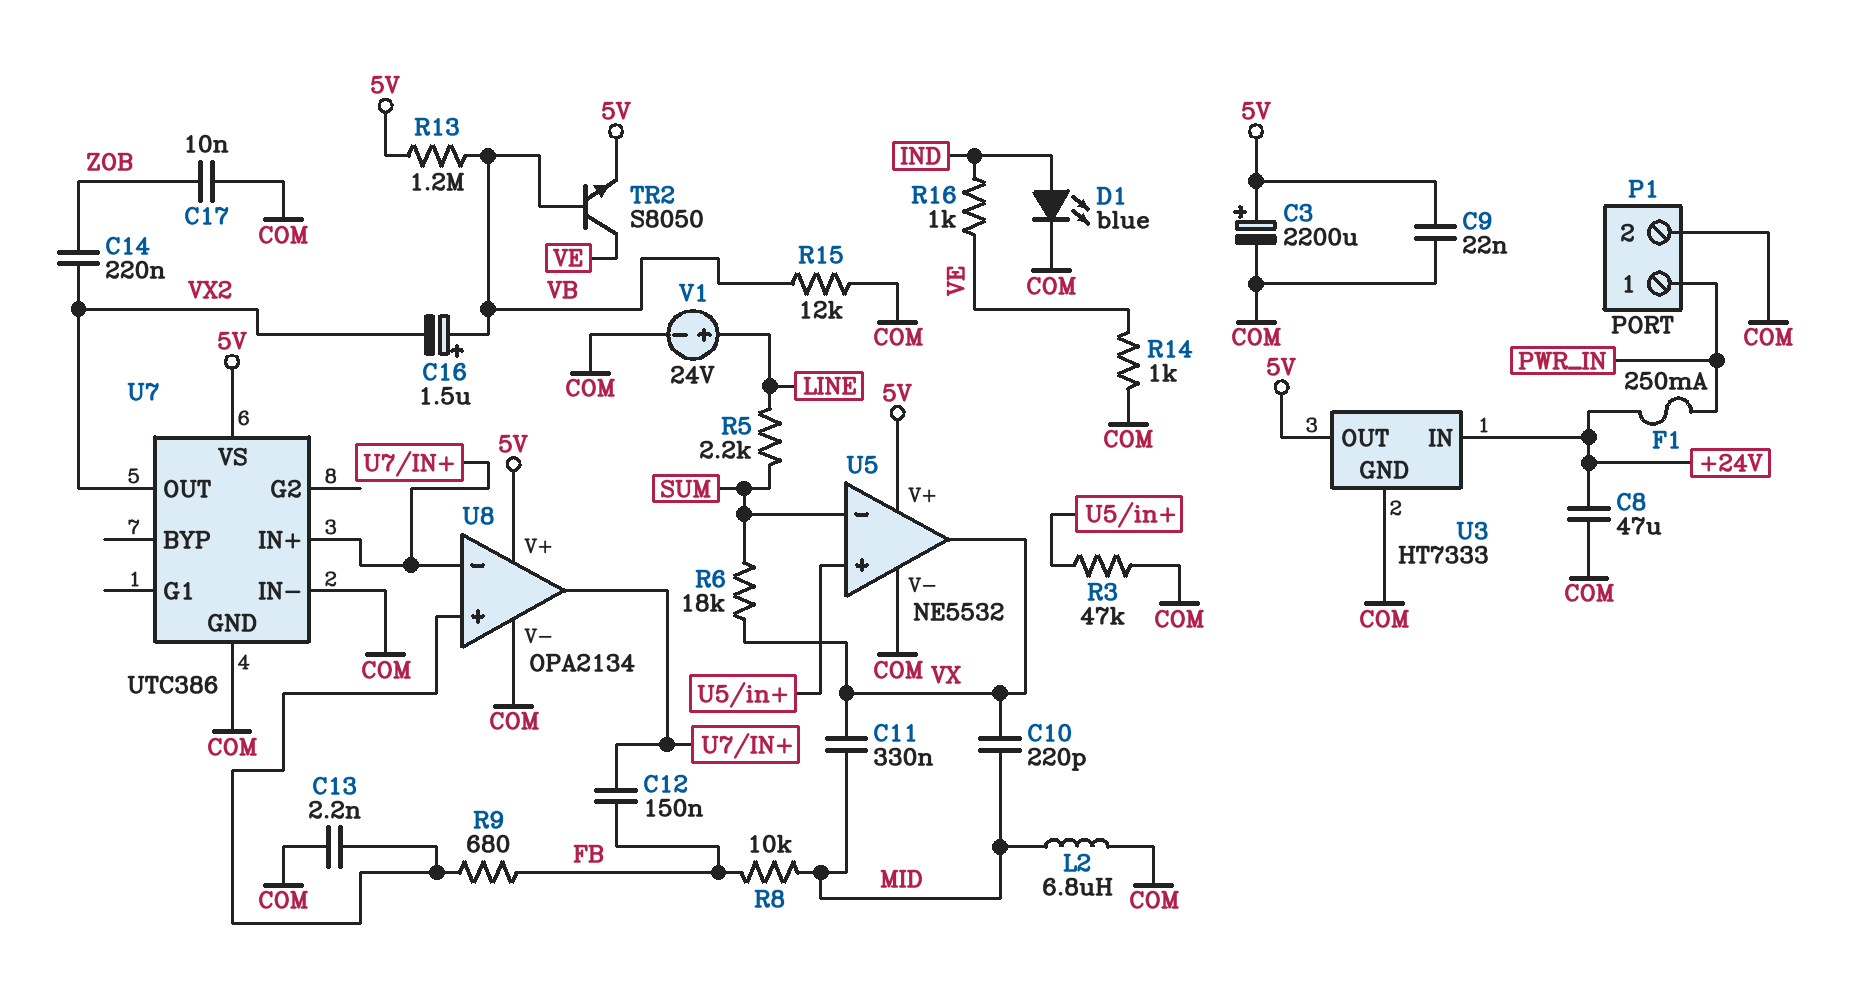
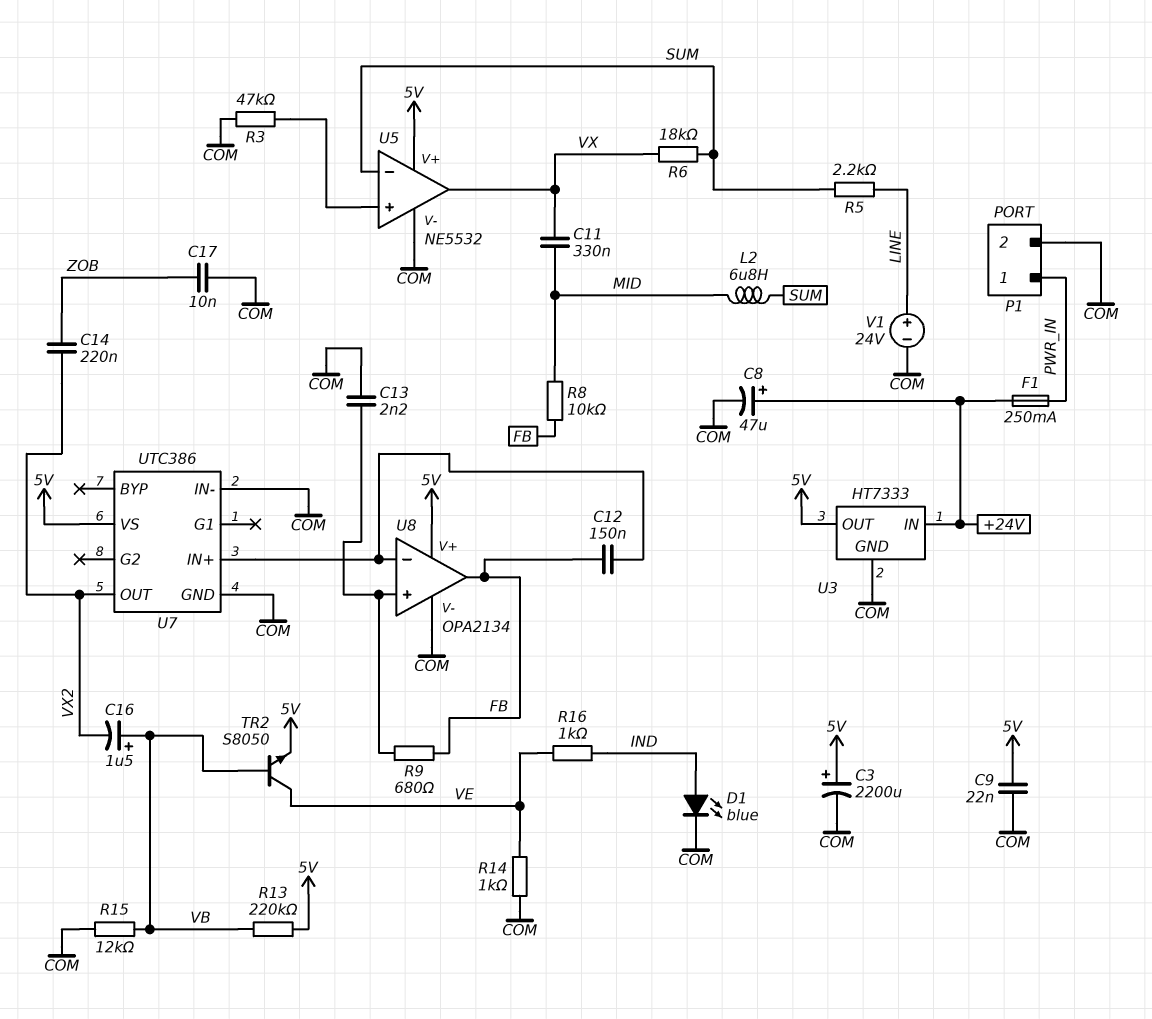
C8: 47uF (+24V, COM) -> 47uF (plus +24V, minus COM)
C10: 220pF (MID, VX) -> none
L2: 6.8uH (COM, MID) -> 6.8uH (MID, SUM)
R13: 1.2M (5V, VB) -> 220k (5V, VB)
U8 pin out: U7/IN+ -> FB

